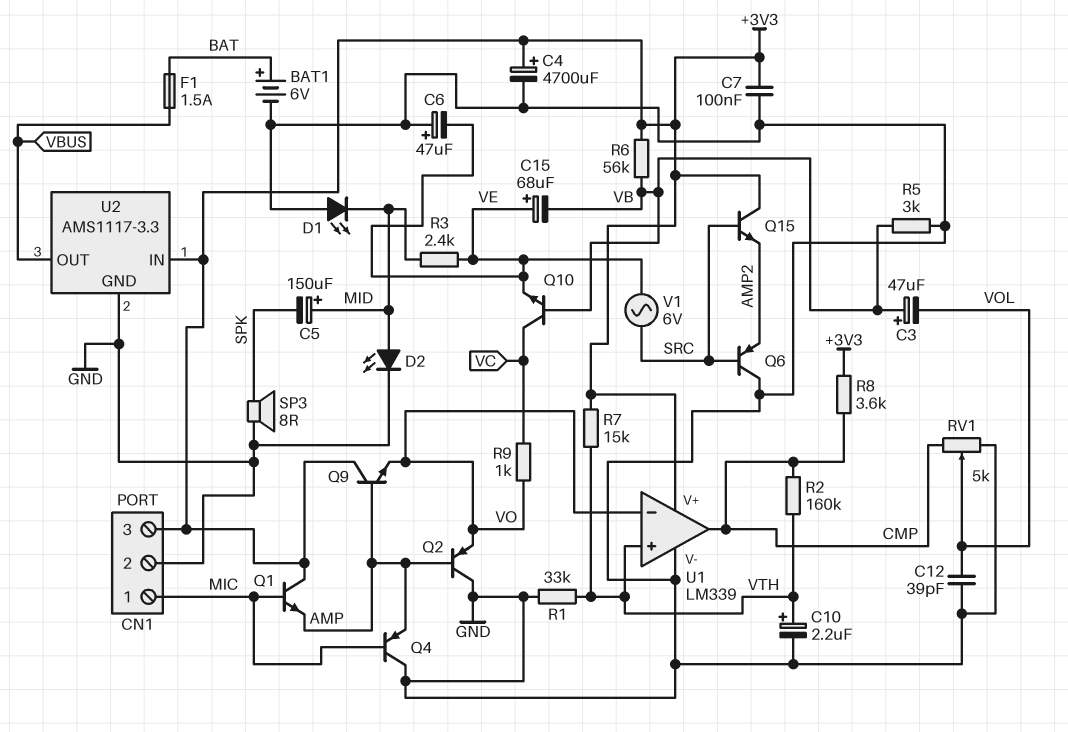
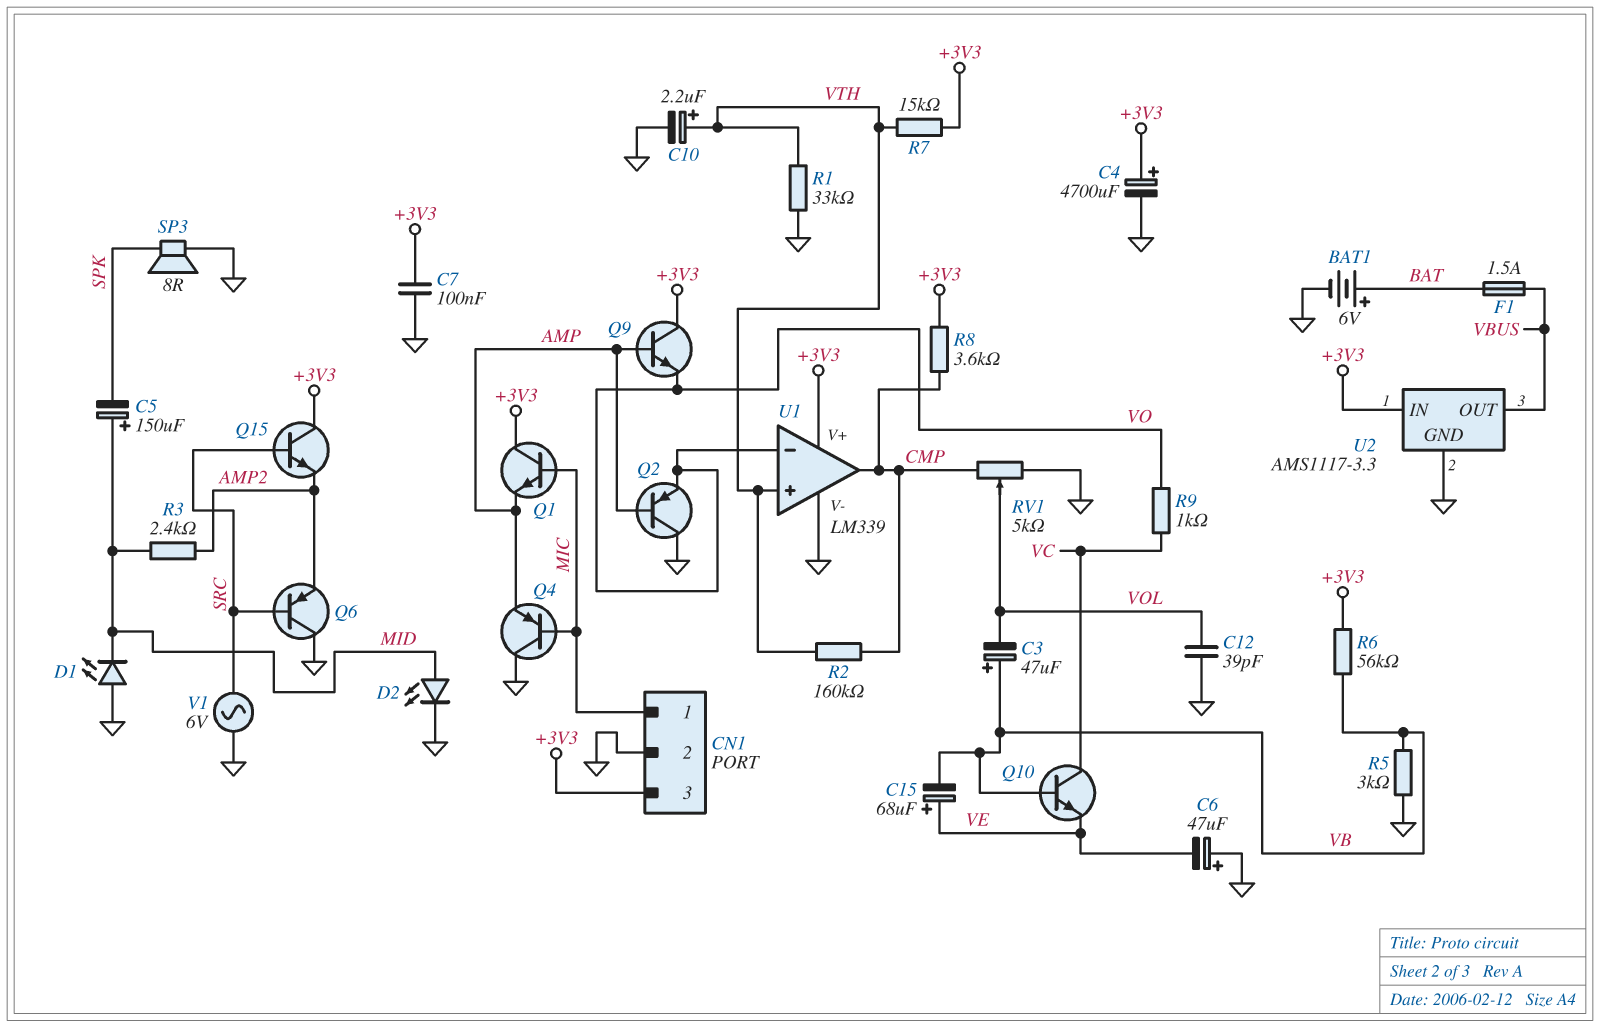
R3: 2.4k (MID, VE) -> 2.4k (AMP2, MID)
V1: AC 6V (SRC, VE) -> AC 6V (GND, SRC)

